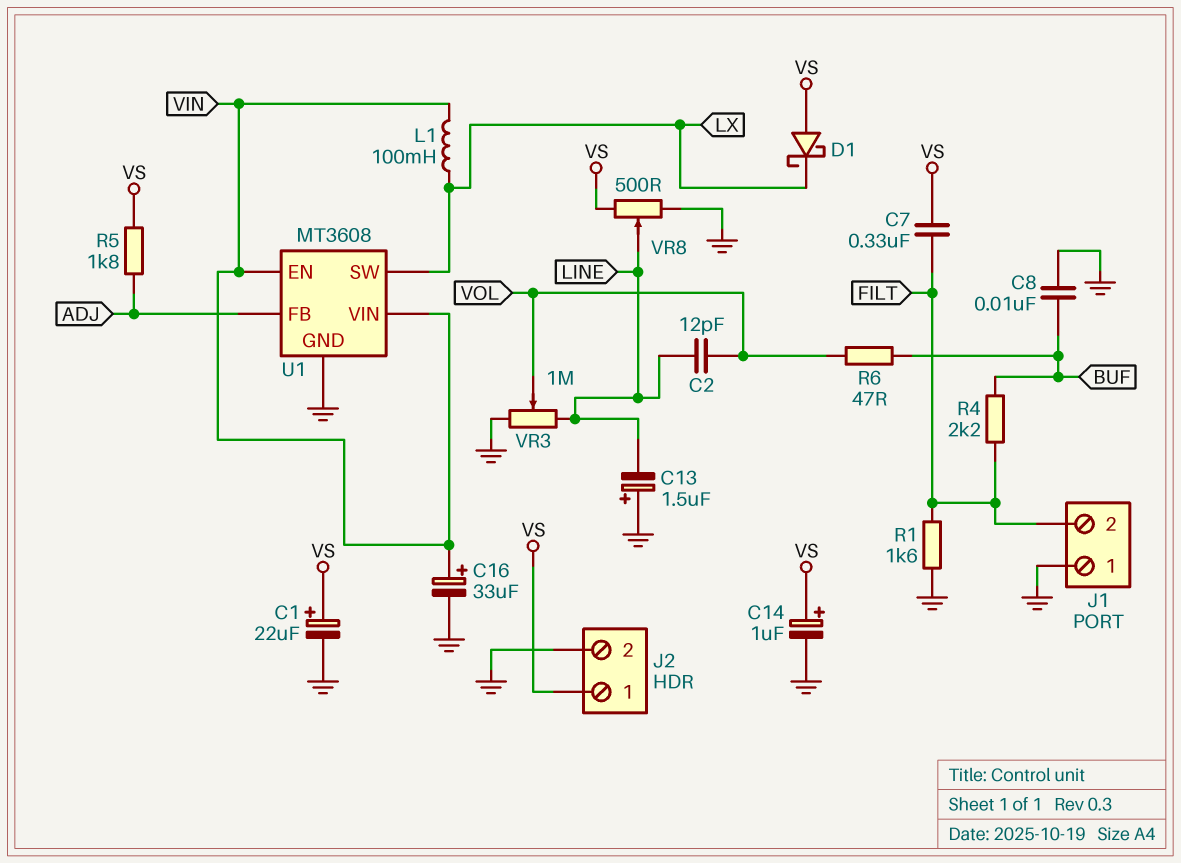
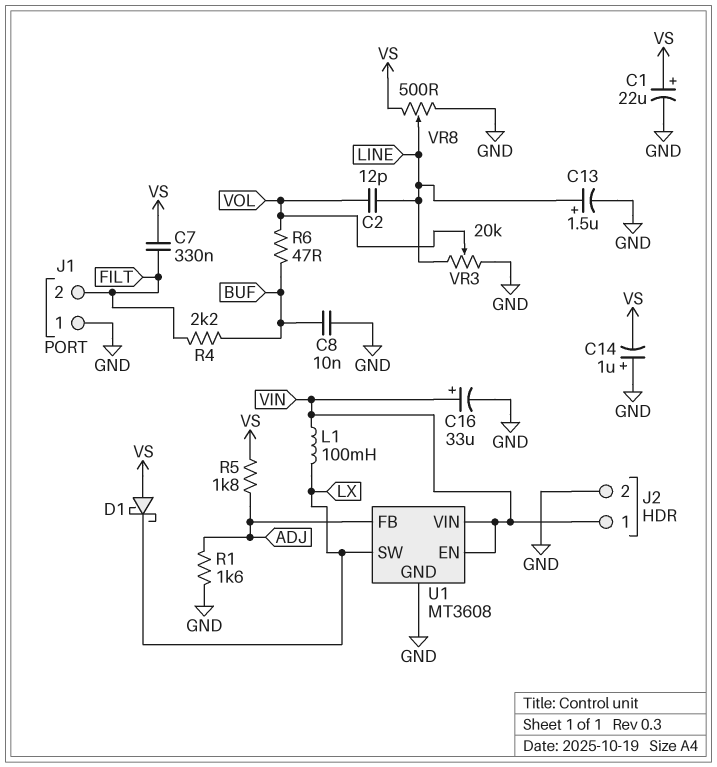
C13: 1.5uF (plus GND, minus LINE) -> 1.5uF (plus LINE, minus GND)
C14: 1uF (plus VS, minus GND) -> 1uF (plus GND, minus VS)
J2 pin 1: VS -> VIN
R1: 1.6k (FILT, GND) -> 1.6k (ADJ, GND)
VR3: 1M (GND, LINE, wiper VOL) -> 20k (GND, LINE, wiper VOL)

